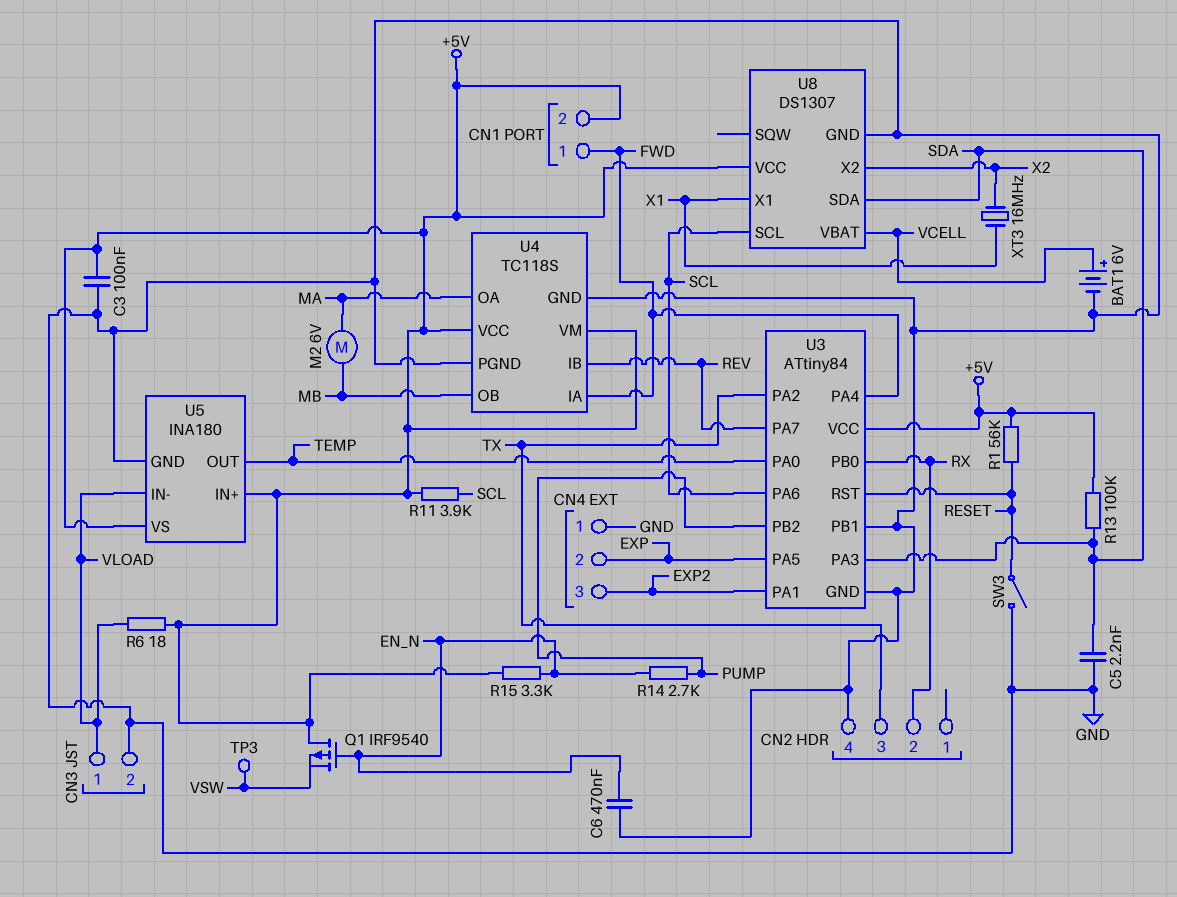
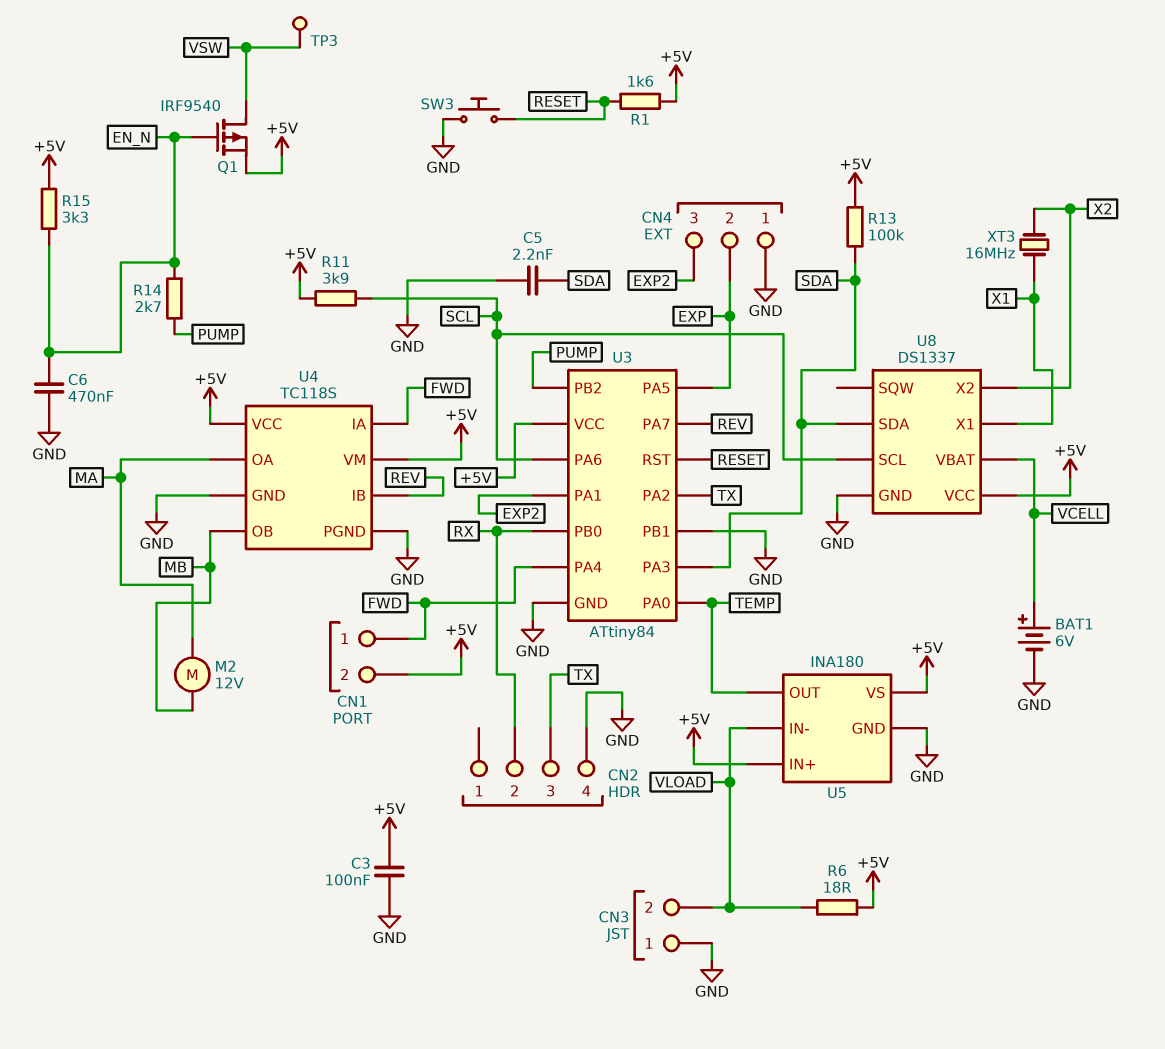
CN3 pin 1: VLOAD -> GND
CN3 pin 2: GND -> VLOAD
M2: motor 6V (MA, MB) -> motor 12V (MA, MB)
Q1: PMOS IRF9540 (G EN_N, D +5V, S VSW) -> PMOS IRF9540 (G EN_N, D VSW, S +5V)
R1: 56k (+5V, RESET) -> 1.6k (+5V, RESET)
SW3: switch (GND, RESET) -> button (GND, RESET)
U8: DS1307 -> DS1337

